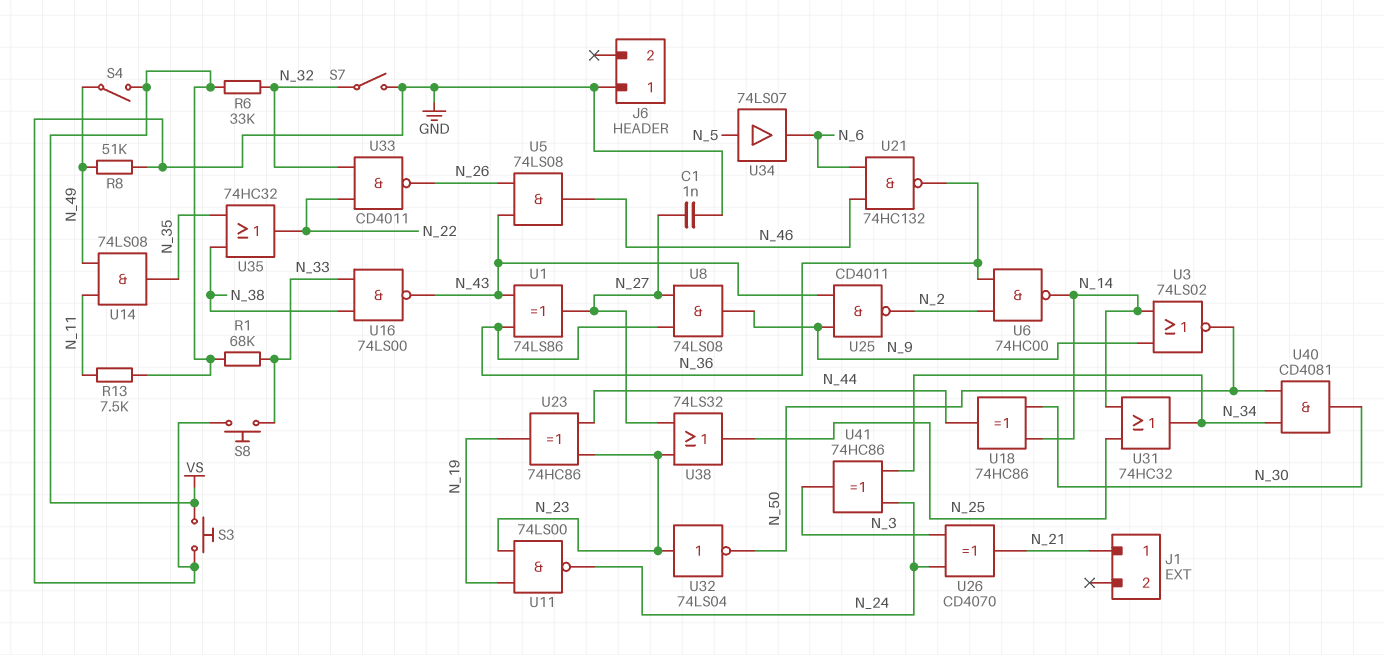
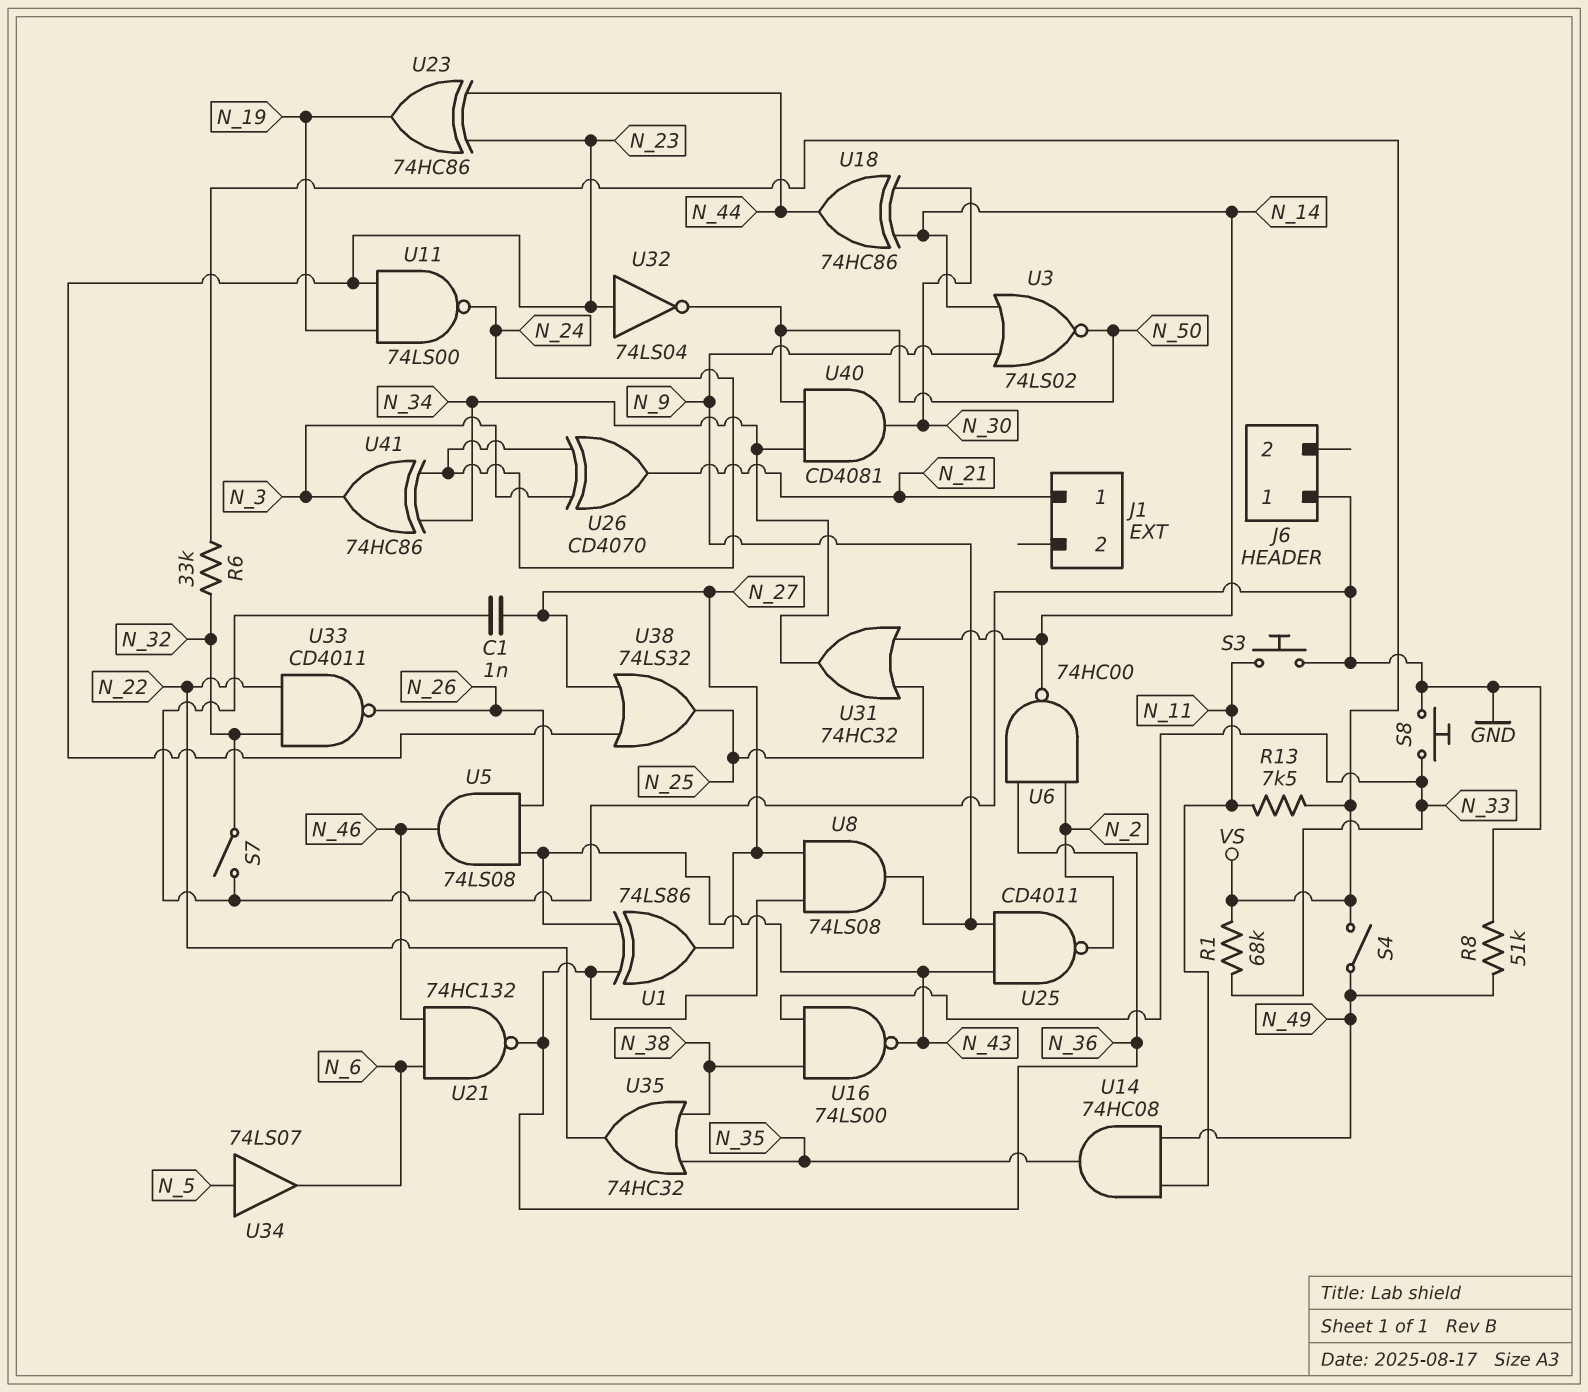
S3: button (GND, VS) -> button (GND, N_11)
U14: AND 74LS08 (in N_11, in N_49, out N_35) -> AND 74HC08 (in N_11, in N_49, out N_35)

